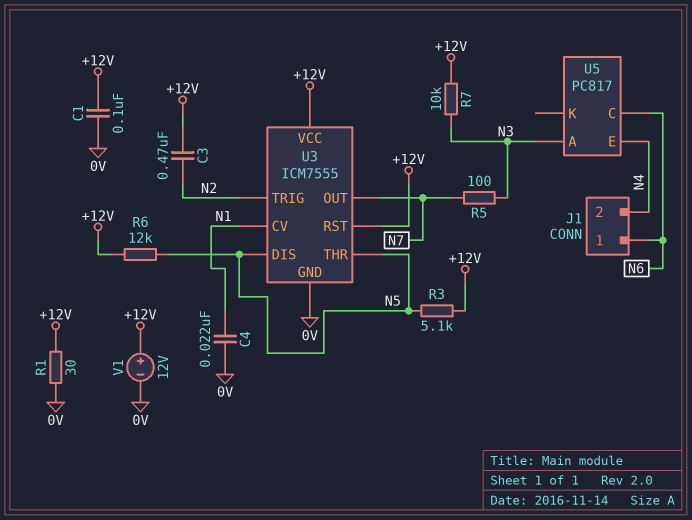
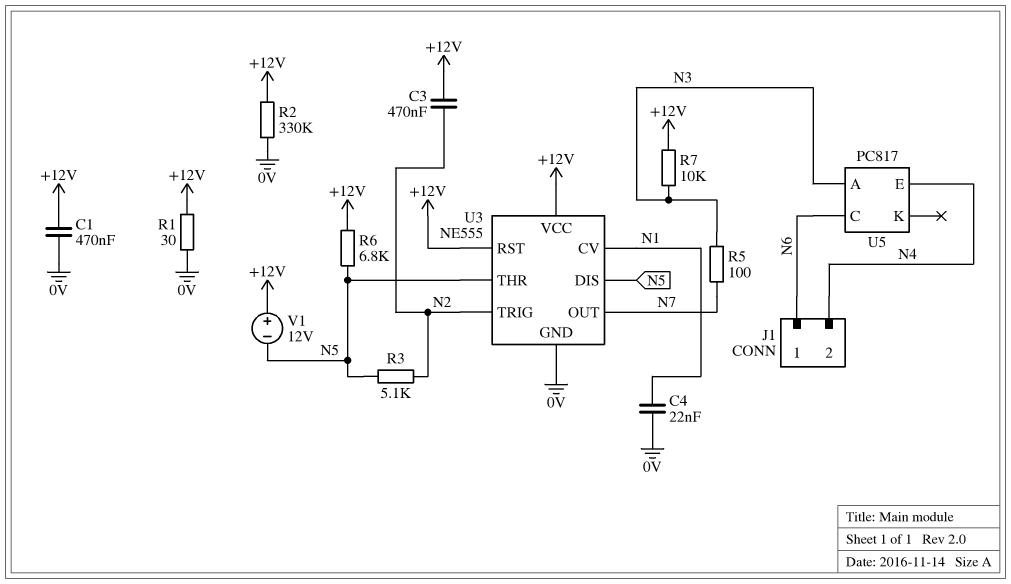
C1: 100nF (+12V, 0V) -> 470nF (+12V, 0V)
R2: none -> 330k (+12V, 0V)
R3: 5.1k (+12V, N5) -> 5.1k (N2, N5)
R6: 12k (+12V, N5) -> 6.8k (+12V, N5)
U3: ICM7555 -> NE555
V1: 12V (plus +12V, minus 0V) -> 12V (plus +12V, minus N5)

